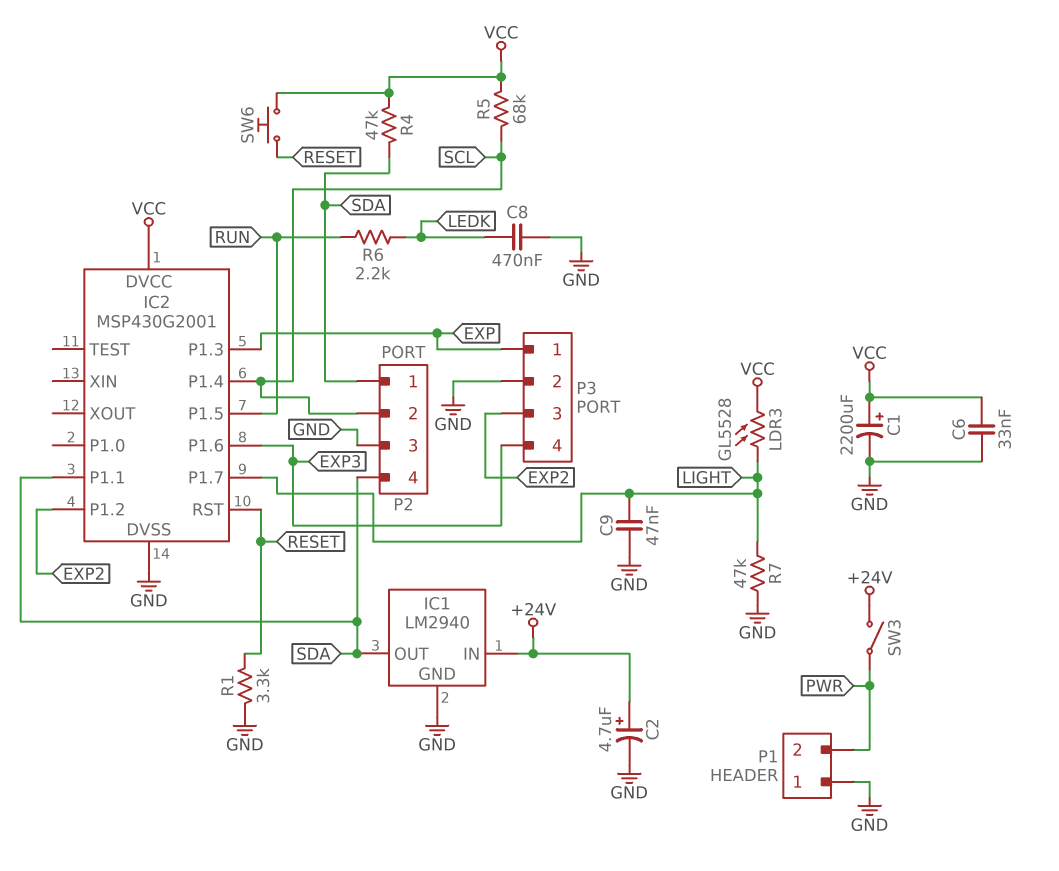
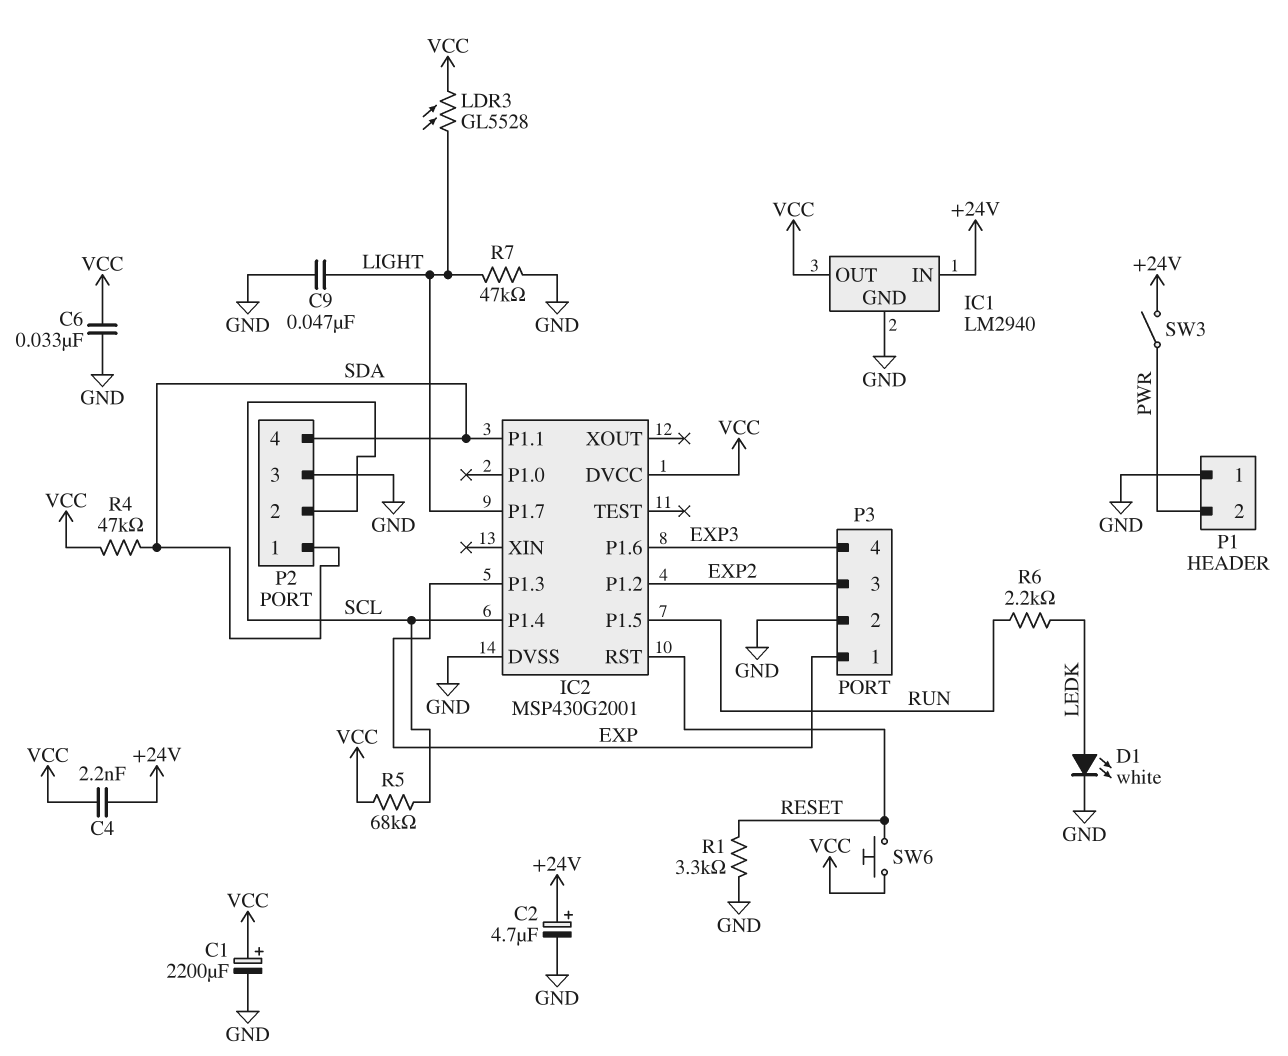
C4: none -> 2.2nF (+24V, VCC)
C8: 470nF (GND, LEDK) -> none
D1: none -> LED white (A LEDK, K GND)
IC1 pin OUT: SDA -> VCC

